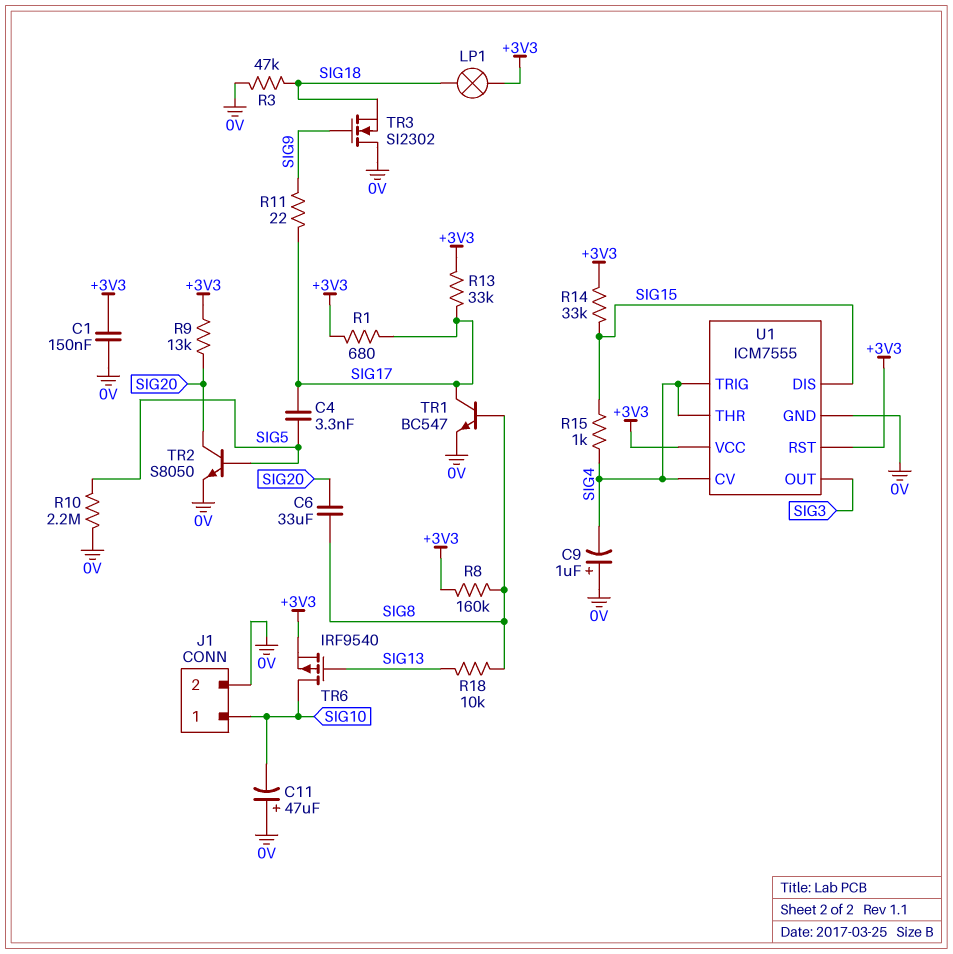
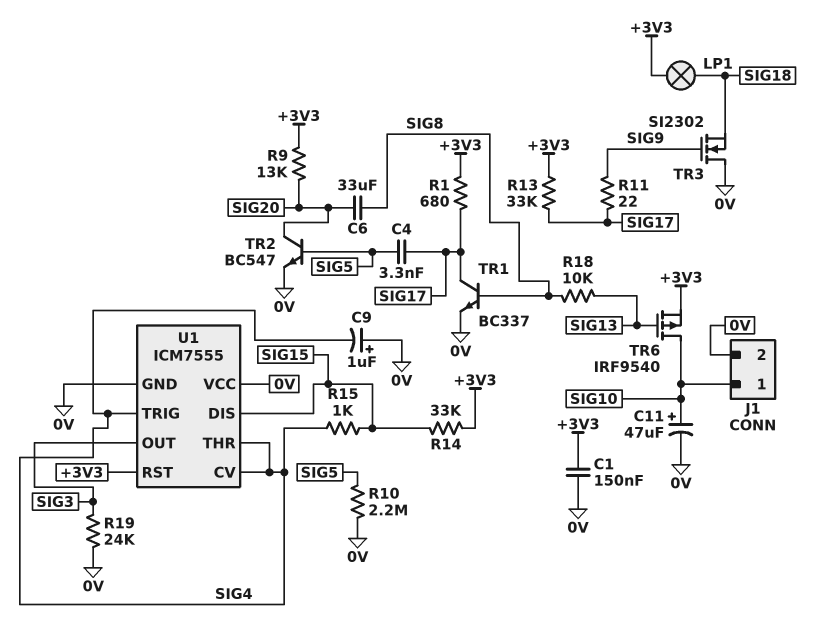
C11: 47uF (plus 0V, minus SIG10) -> 47uF (plus SIG10, minus 0V)
R3: 47k (0V, SIG18) -> none
R8: 160k (+3V3, SIG8) -> none
R19: none -> 24k (0V, SIG3)
TR1: NPN BC547 (B SIG8, C SIG17, E 0V) -> NPN BC337 (B SIG8, C SIG17, E 0V)
TR2: NPN S8050 (B SIG5, C SIG20, E 0V) -> NPN BC547 (B SIG5, C SIG20, E 0V)
U1 pin VCC: +3V3 -> 0V

